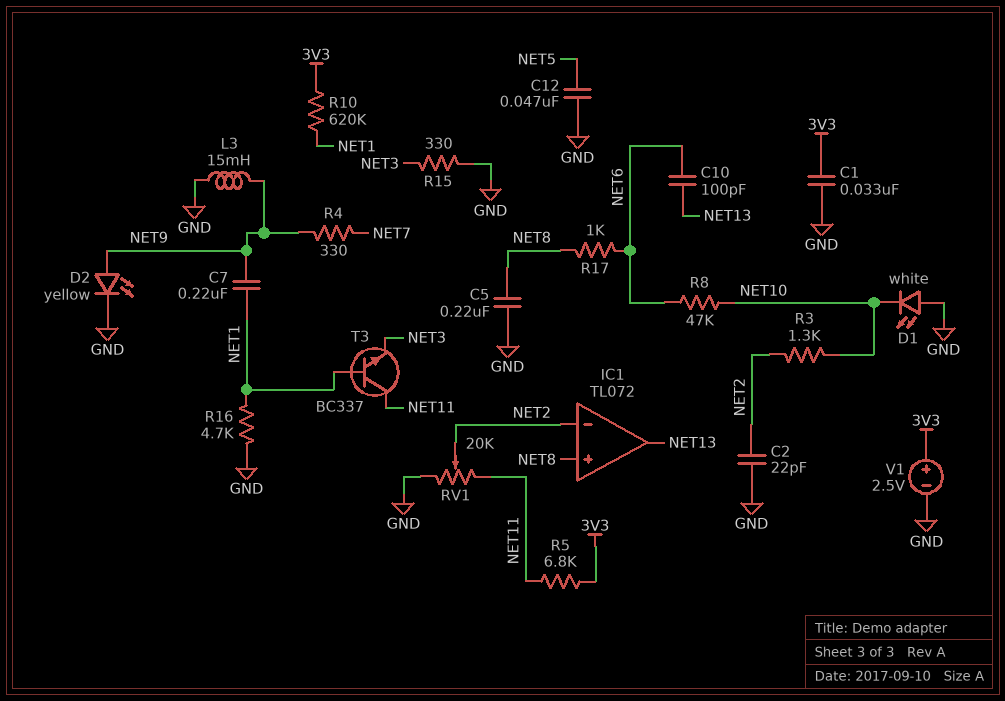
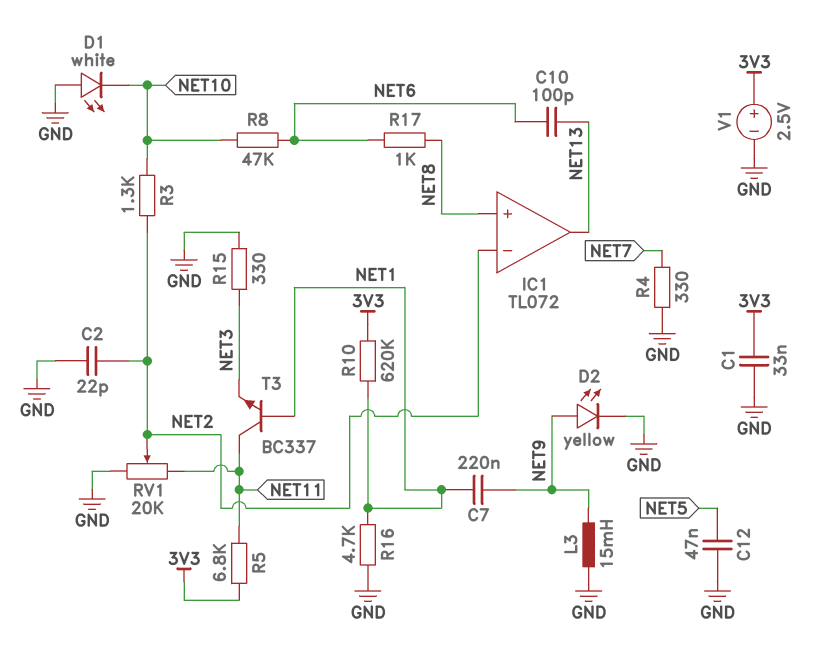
C5: 220nF (GND, NET8) -> none
R4: 330 (NET7, NET9) -> 330 (GND, NET7)

